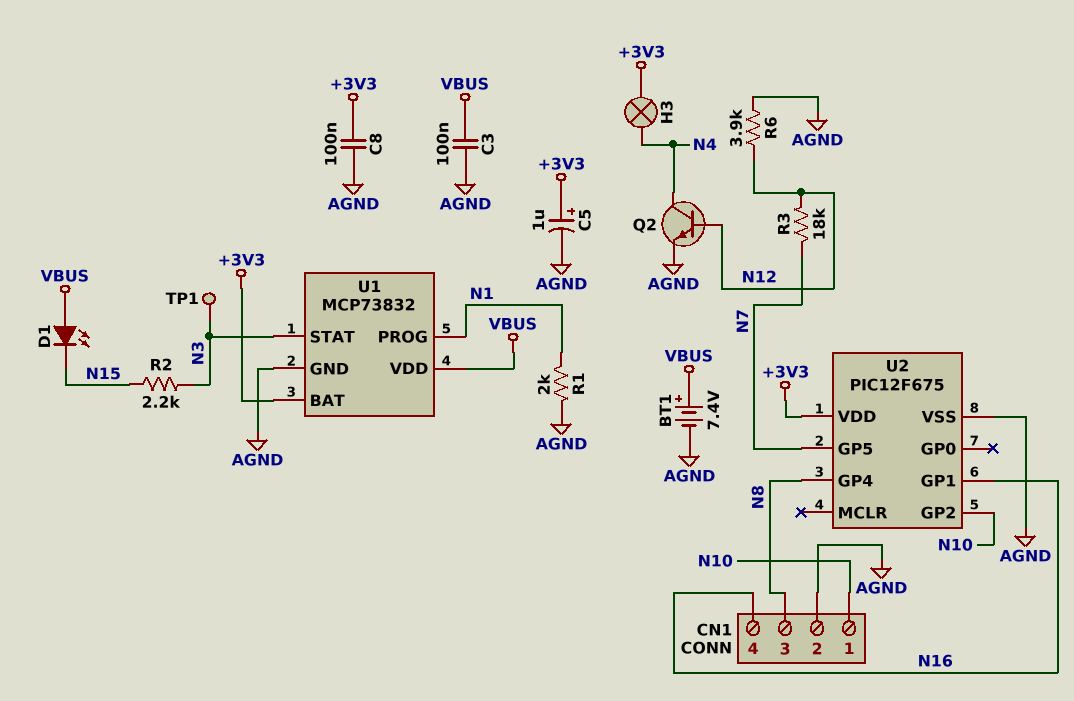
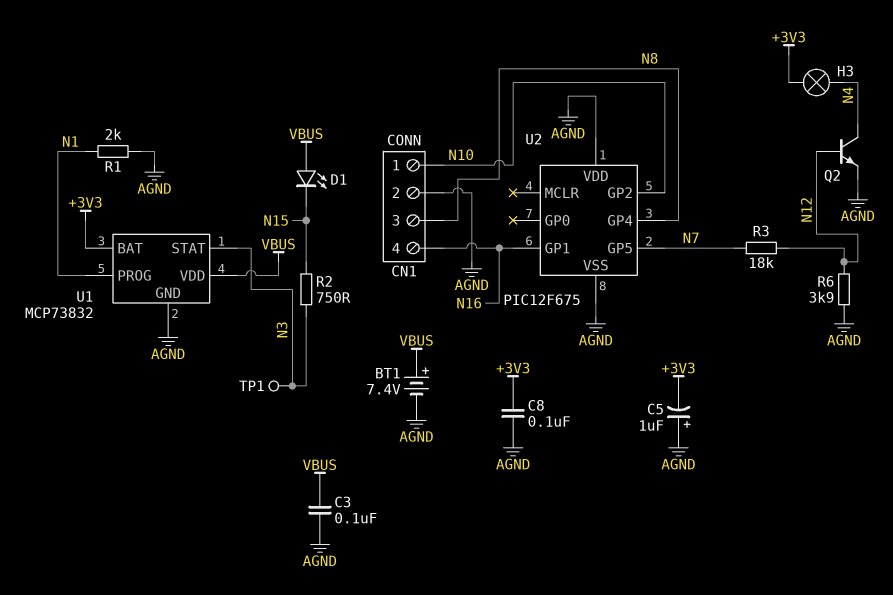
C5: 1uF (plus +3V3, minus AGND) -> 1uF (plus AGND, minus +3V3)
R2: 2.2k (N3, N15) -> 750 (N3, N15)
U2 pin VDD: +3V3 -> AGND

